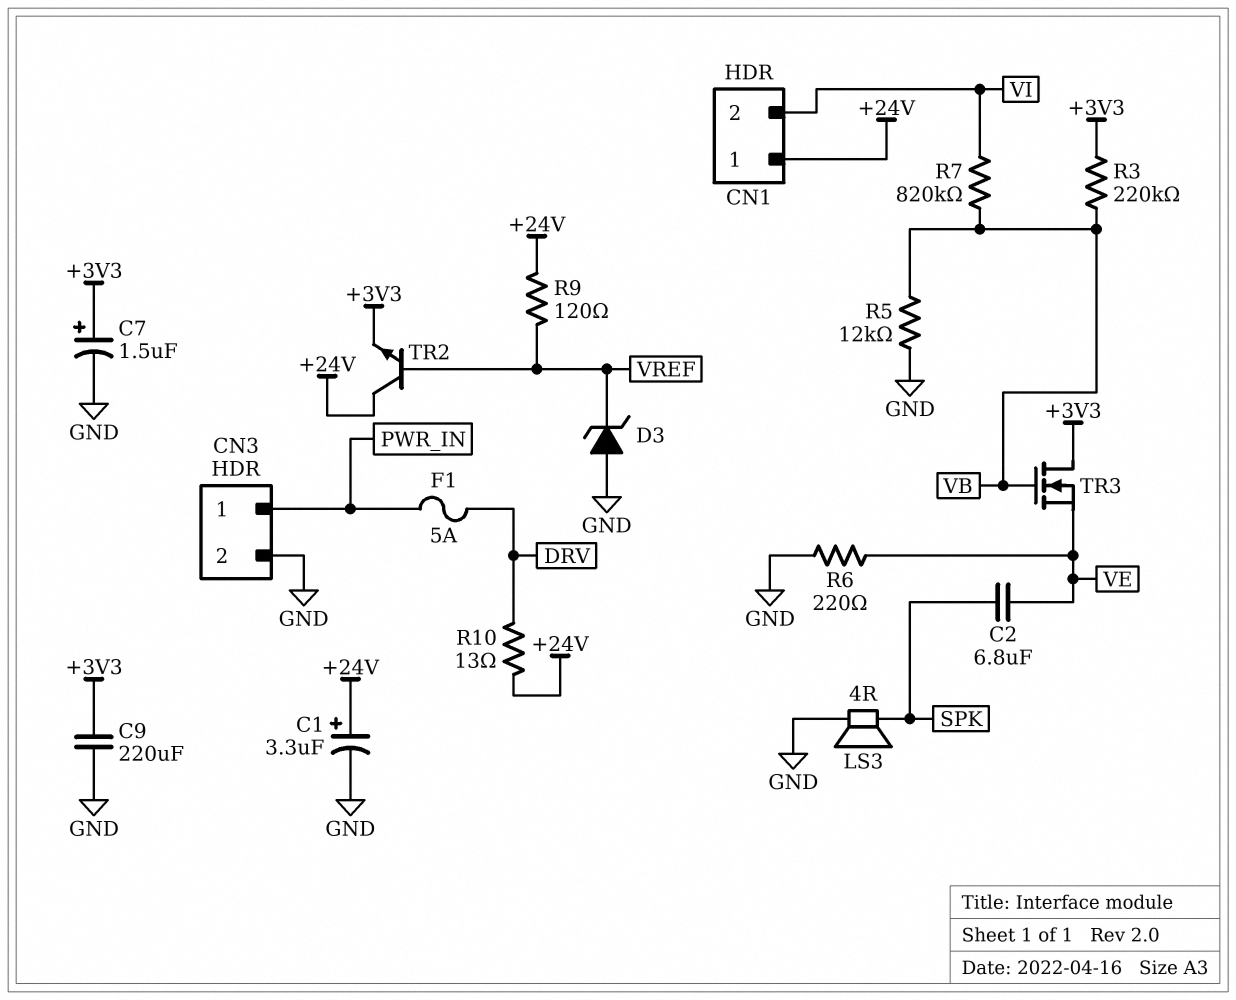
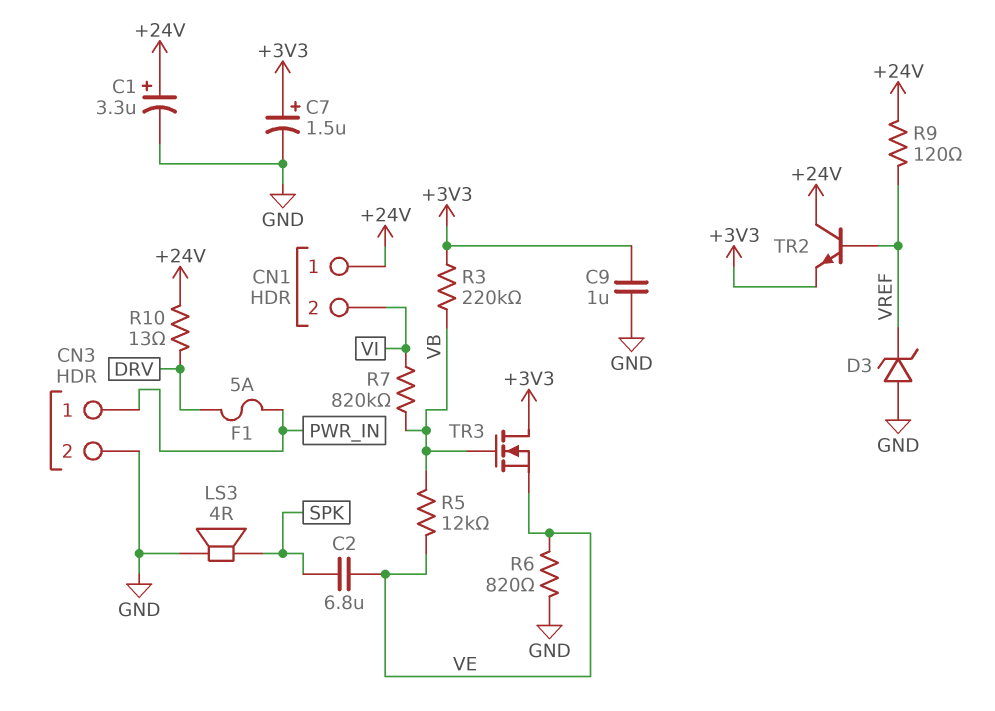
C9: 220uF (+3V3, GND) -> 1uF (+3V3, GND)
R5: 12k (GND, VB) -> 12k (VB, VE)
R6: 220 (GND, VE) -> 820 (GND, VE)

